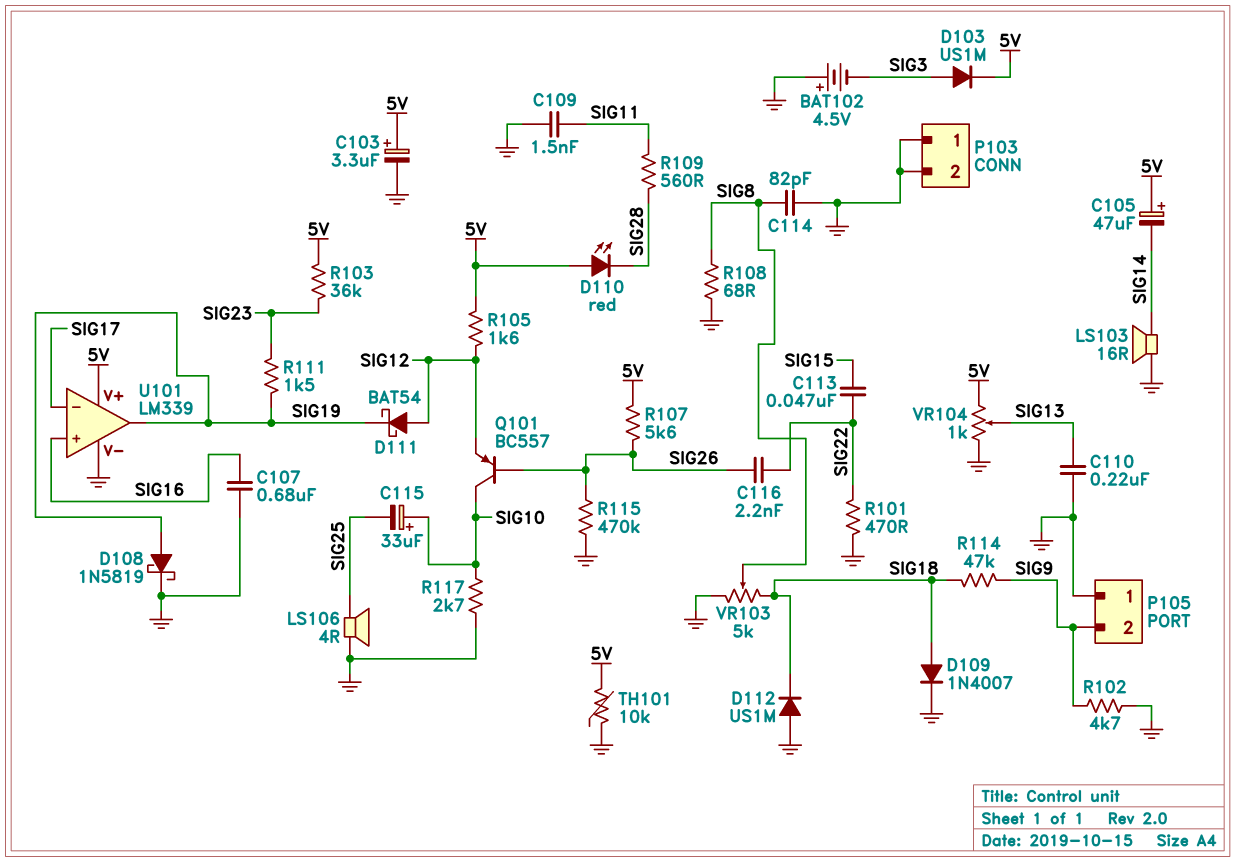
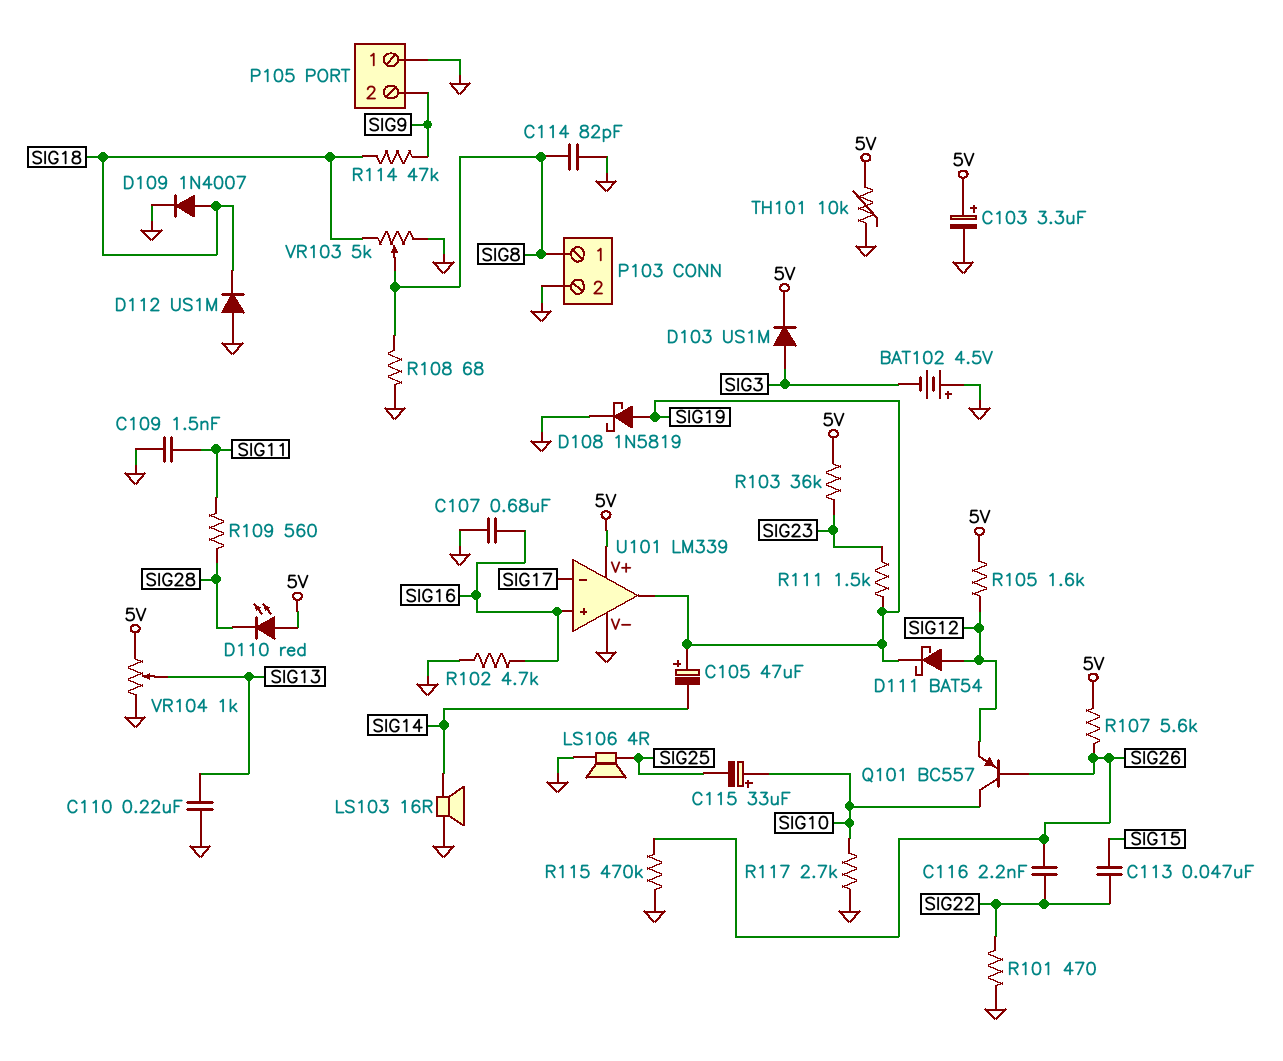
C105: 47uF (plus 5V, minus SIG14) -> 47uF (plus SIG19, minus SIG14)
P103 pin 1: GND -> SIG8
R102: 4.7k (GND, SIG9) -> 4.7k (GND, SIG16)

